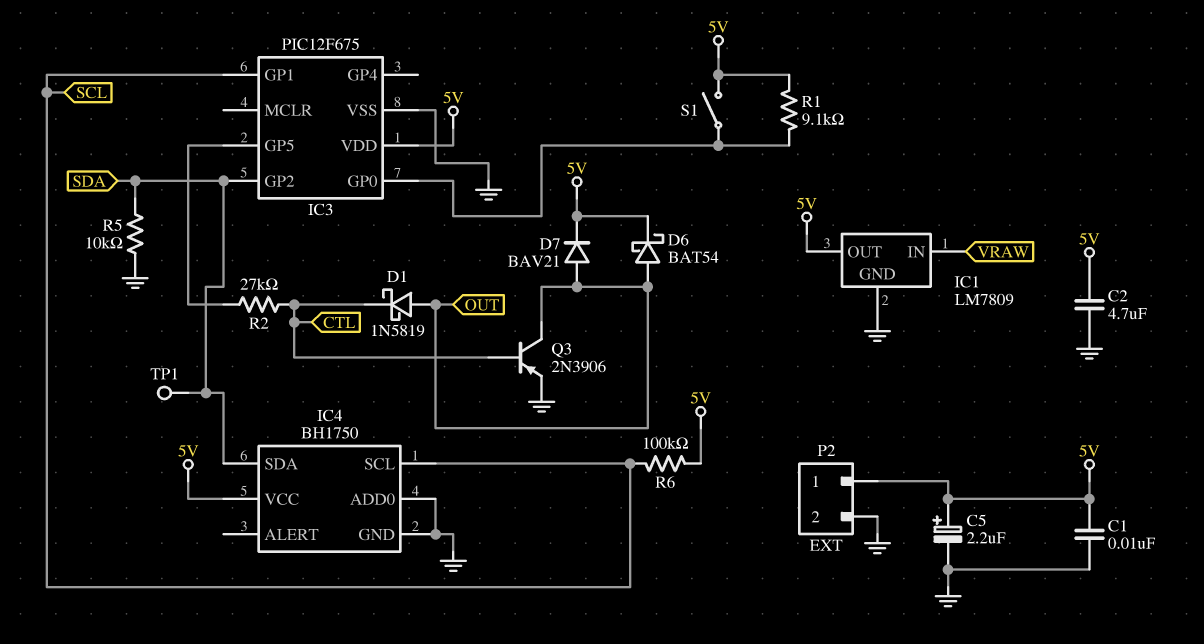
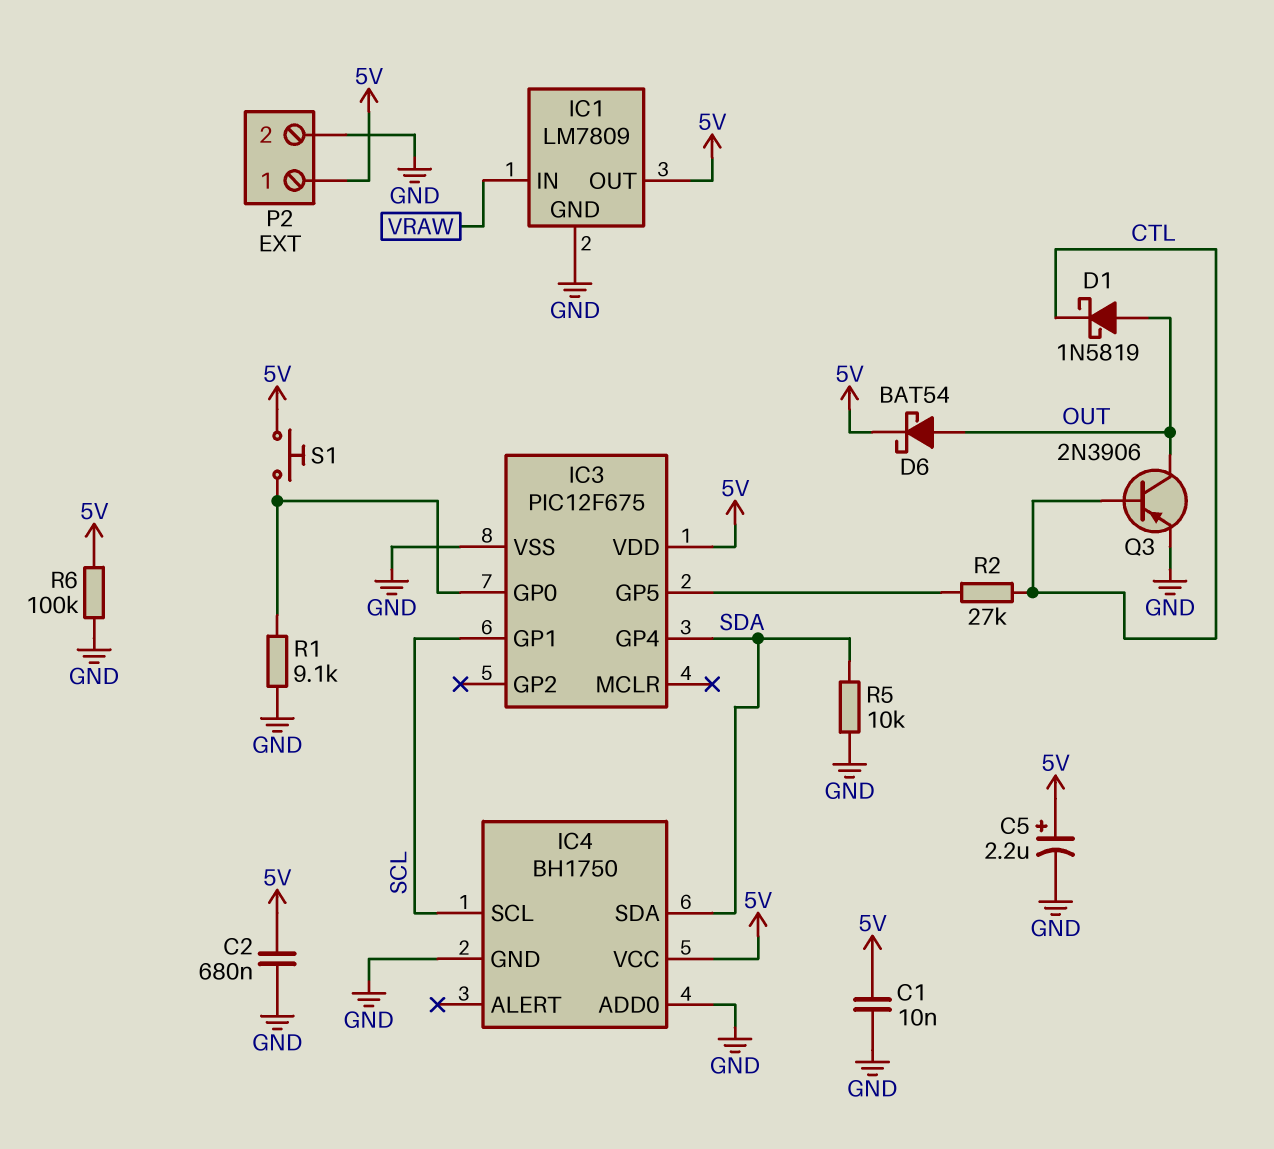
C2: 4.7uF (5V, GND) -> 680nF (5V, GND)
D7: diode BAV21 (A OUT, K 5V) -> none
IC3 pin GP2: SDA -> none
IC3 pin GP4: none -> SDA
R1: 9.1k (5V, IC3/GP0) -> 9.1k (GND, IC3/GP0)
R6: 100k (5V, SCL) -> 100k (5V, GND)
S1: switch (5V, IC3/GP0) -> button (5V, IC3/GP0)
TP1: test point (SDA) -> none

